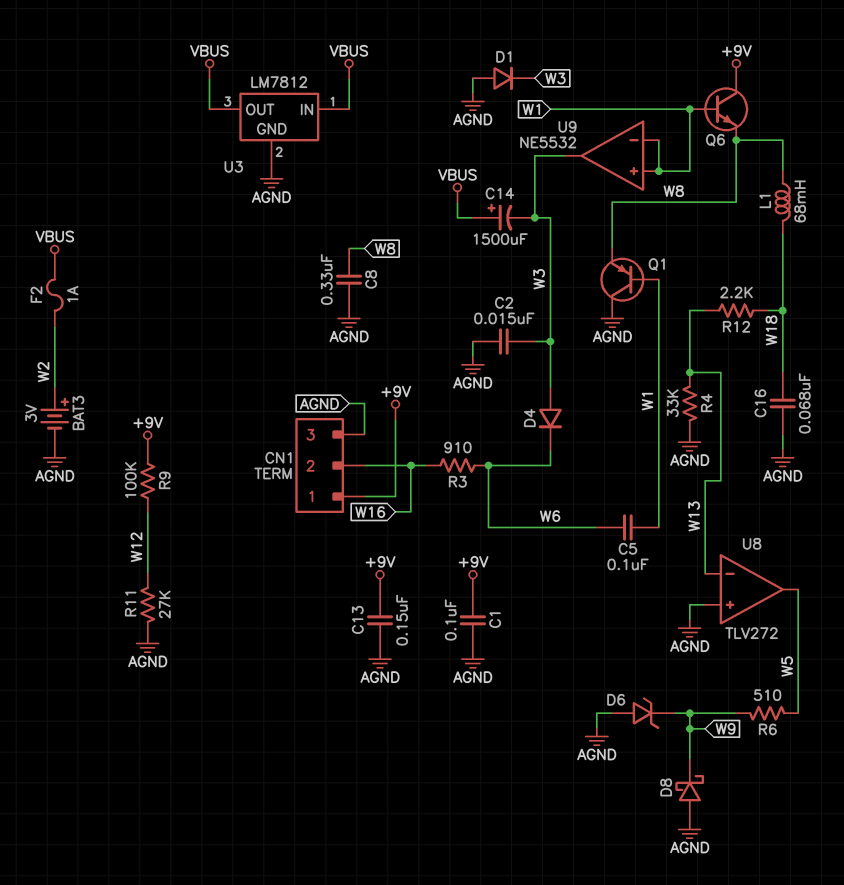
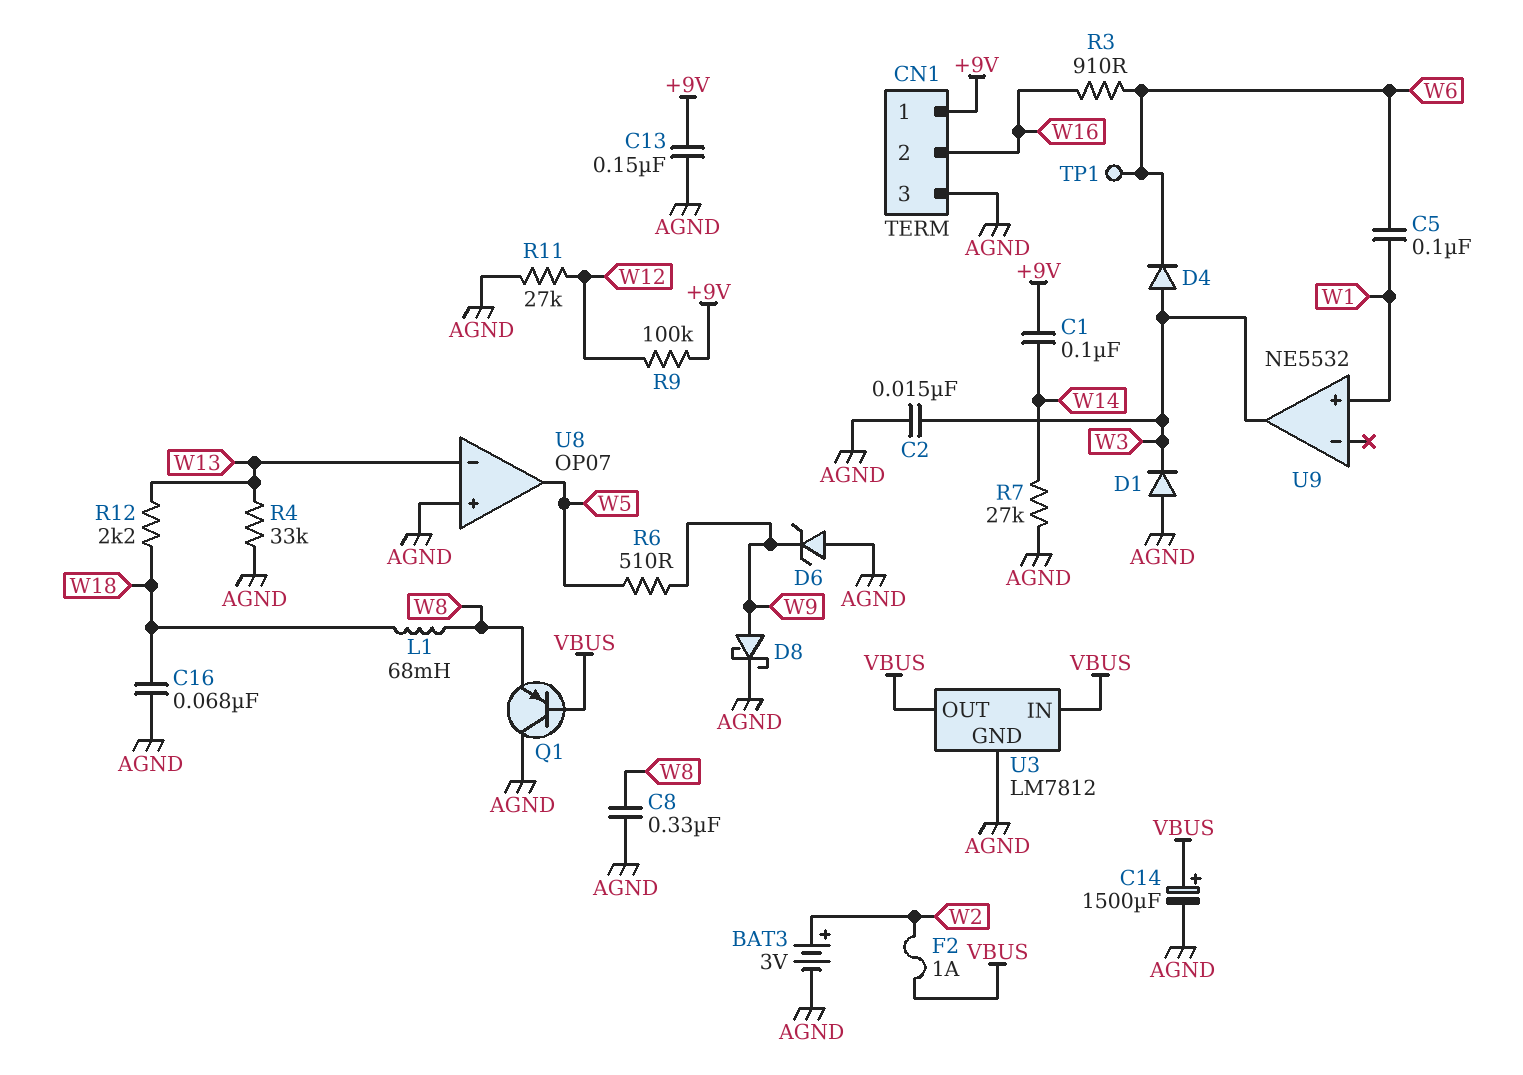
C1: 100nF (+9V, AGND) -> 100nF (+9V, W14)
C14: 1500uF (plus VBUS, minus W3) -> 1500uF (plus VBUS, minus AGND)
D8: schottky (A AGND, K W9) -> schottky (A W9, K AGND)
Q1: PNP (B W1, C AGND, E W8) -> PNP (B VBUS, C AGND, E W8)
Q6: NPN (B W1, C +9V, E W8) -> none
R7: none -> 27k (AGND, W14)
TP1: none -> test point (W6)
U8: TLV272 -> OP07
U9 pin in-: W1 -> none

